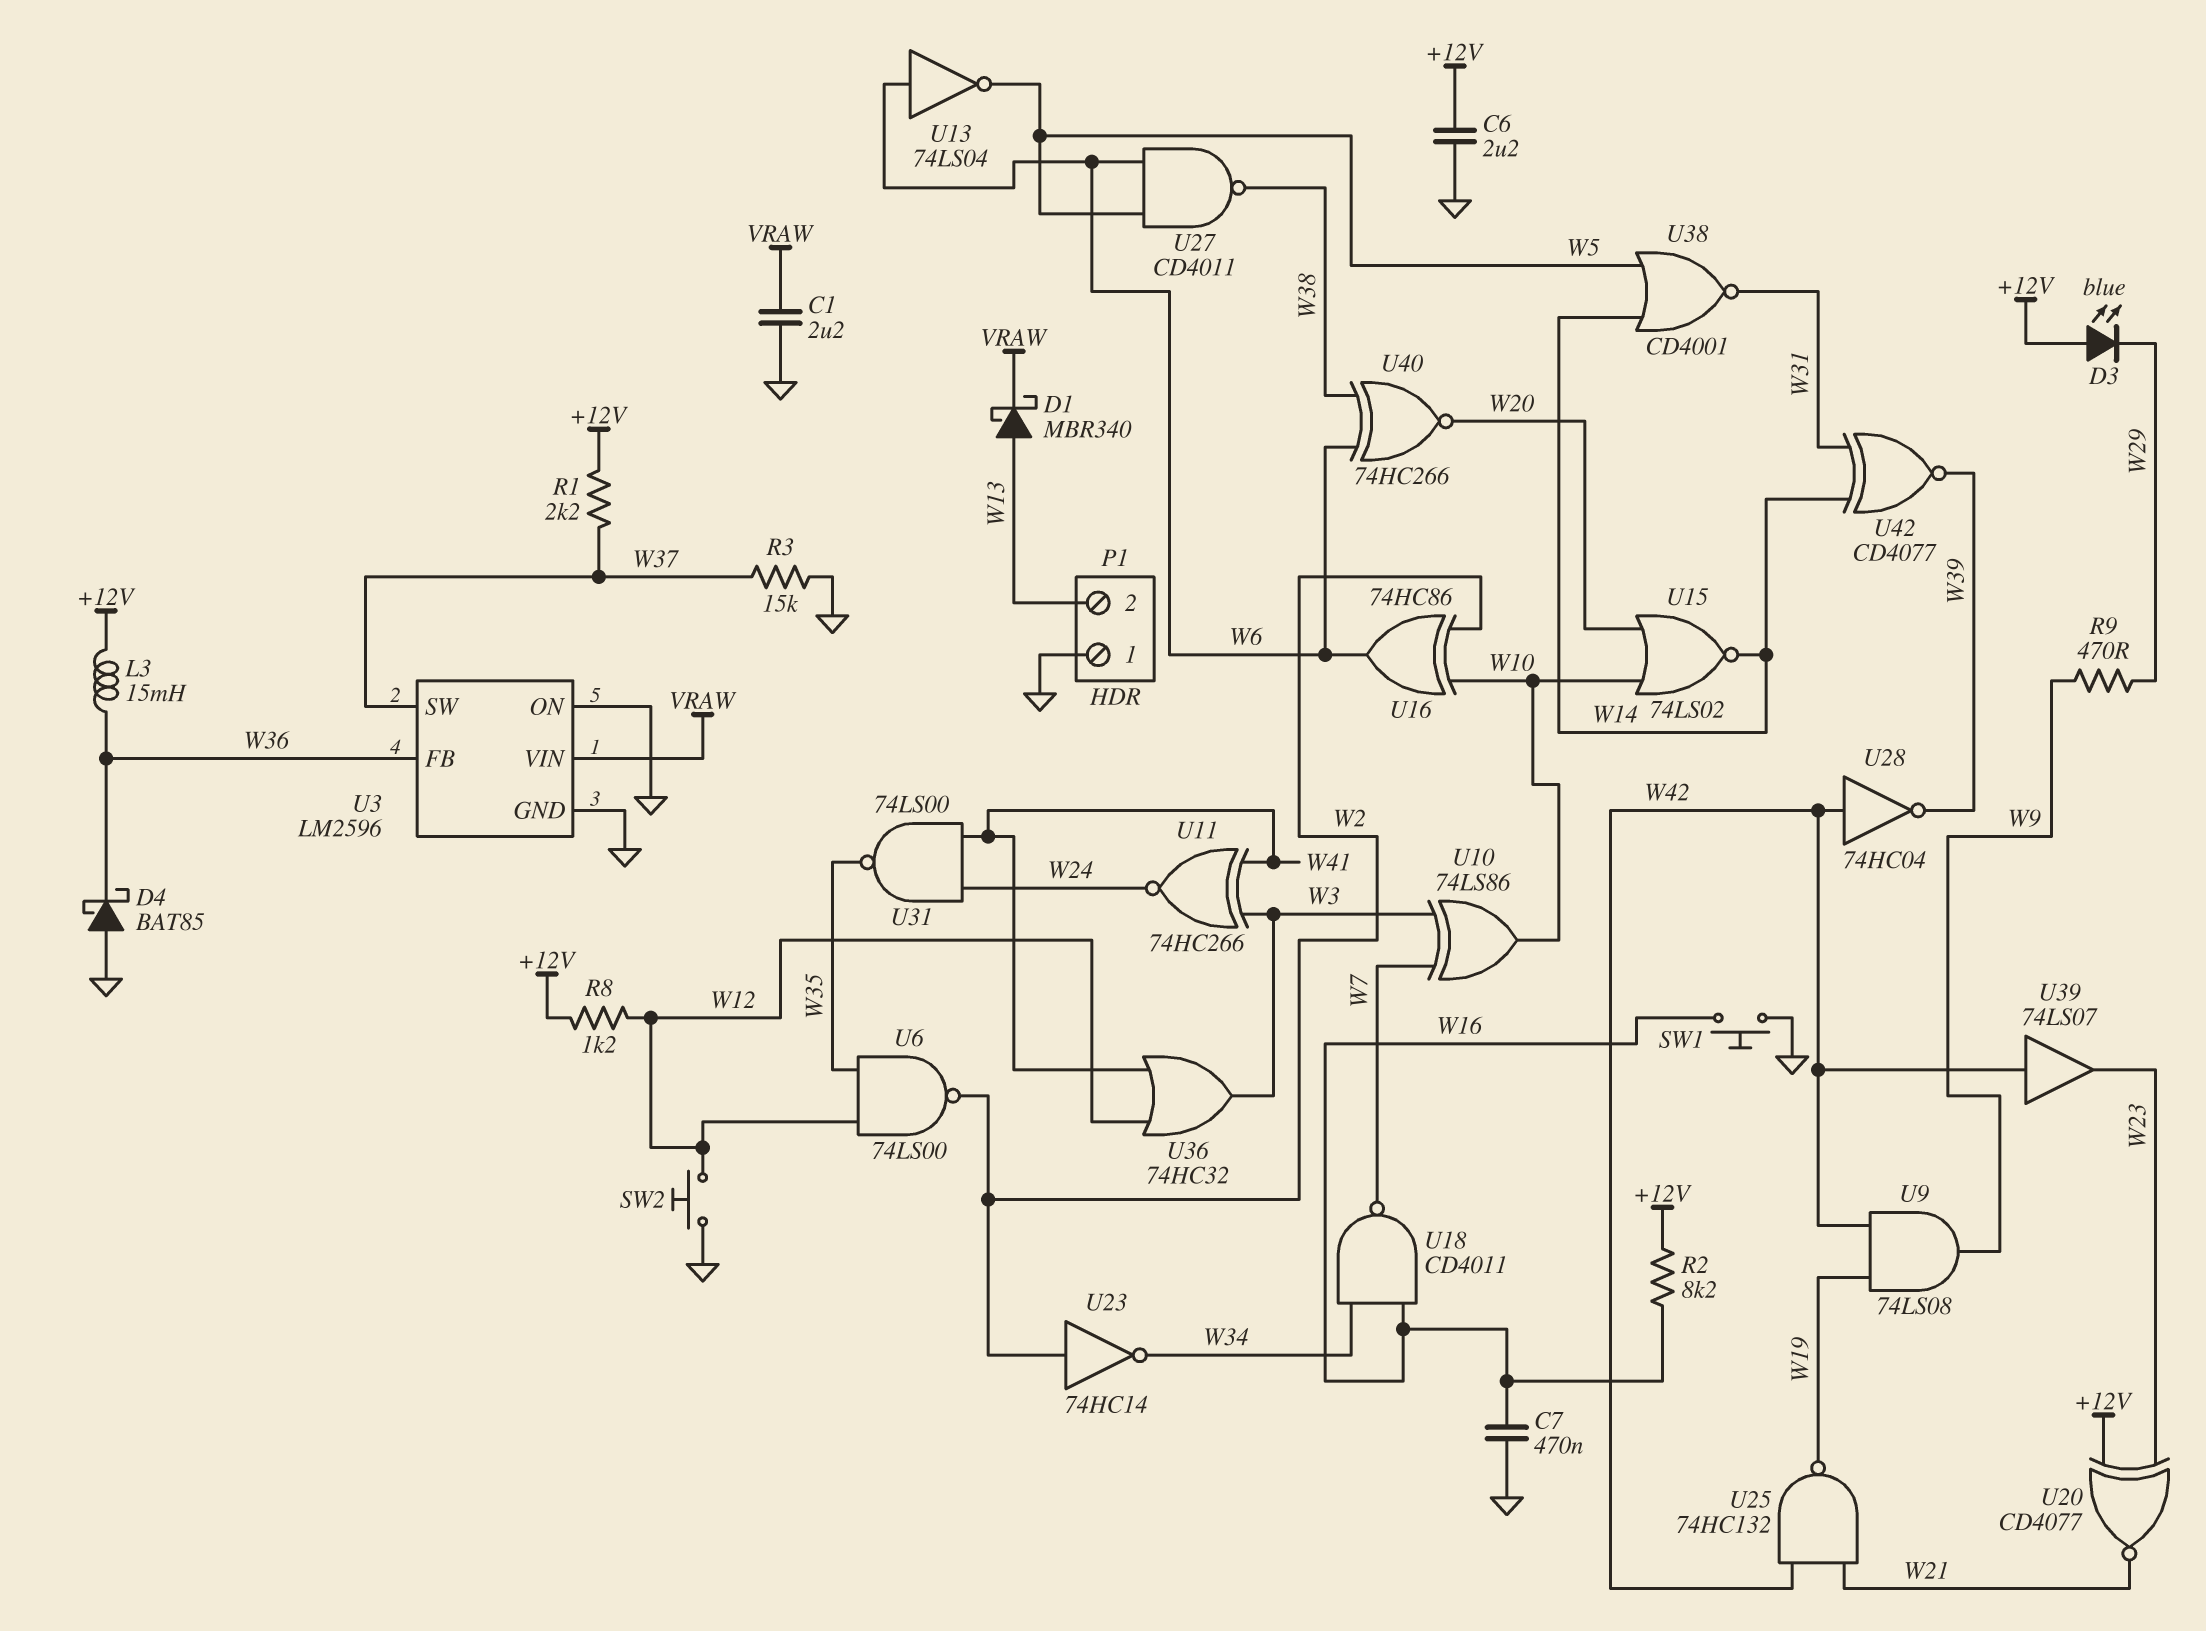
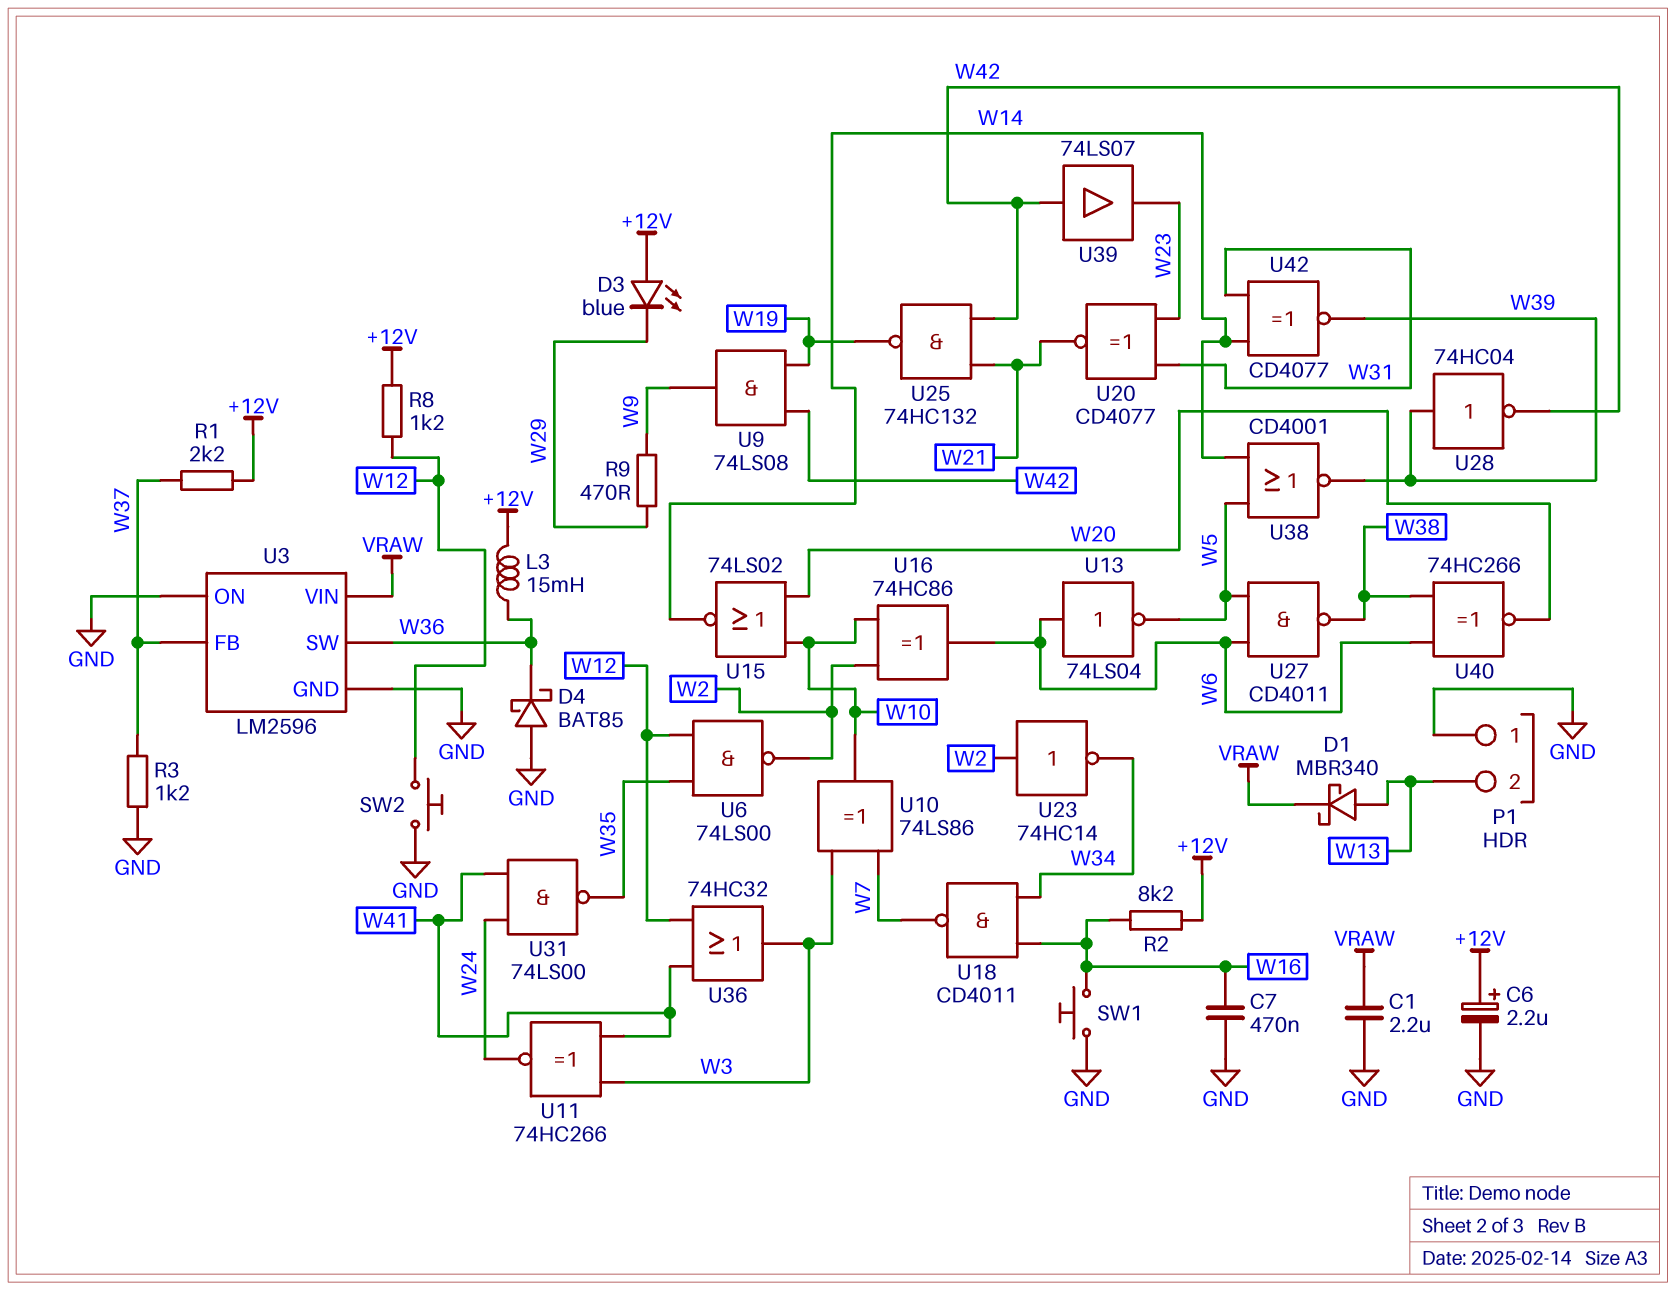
C6: 2.2uF (+12V, GND) -> 2.2uF (plus +12V, minus GND)
R3: 15k (GND, W37) -> 1.2k (GND, W37)
U3 pin FB: W36 -> W37
U3 pin SW: W37 -> W36
U20: XNOR CD4077 (in +12V, in W23, out W21) -> XNOR CD4077 (in W23, in W31, out W21)
U28: NOT 74HC04 (in W42, out W39) -> NOT 74HC04 (in W39, out W42)
U38: NOR CD4001 (in W5, in W14, out W31) -> NOR CD4001 (in W5, in W14, out W39)

